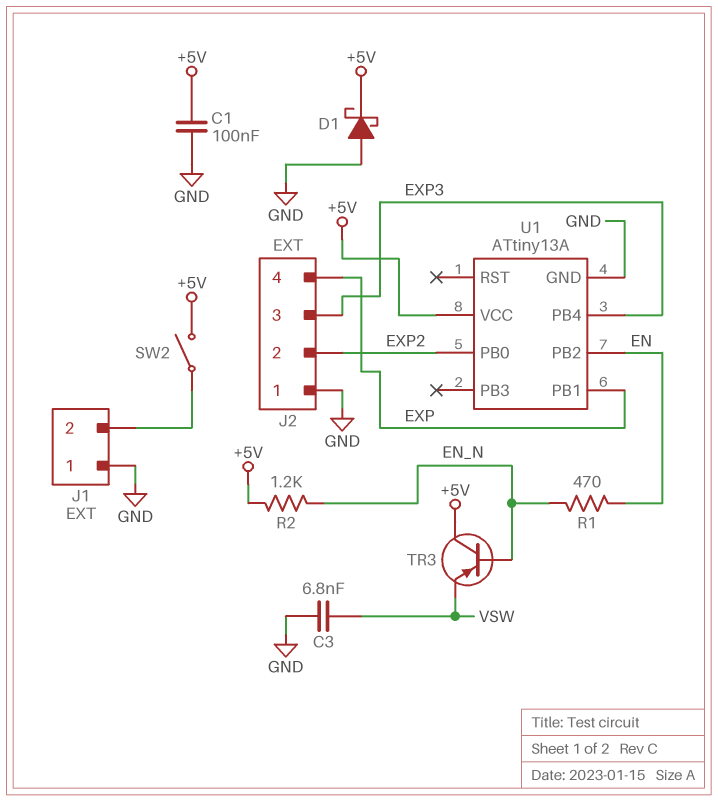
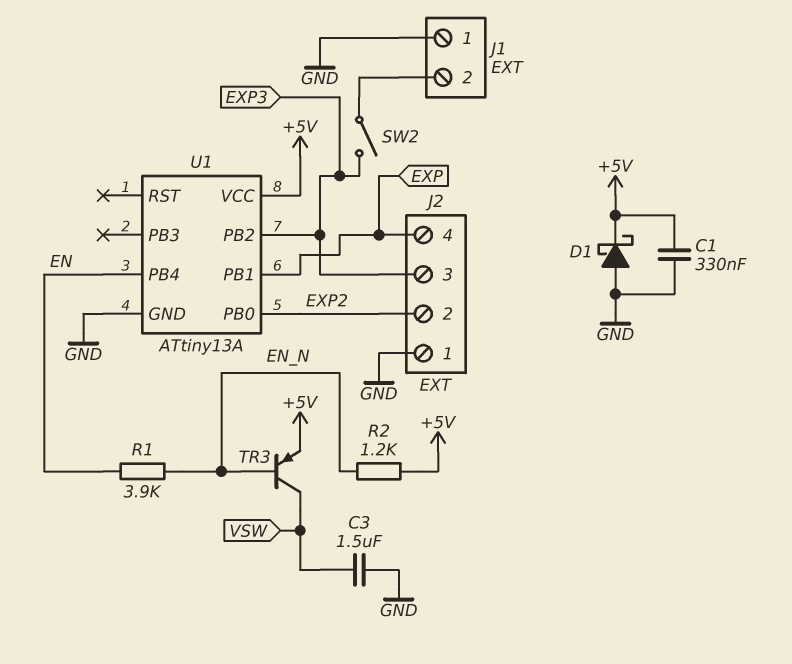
C1: 100nF (+5V, GND) -> 330nF (+5V, GND)
C3: 6.8nF (GND, VSW) -> 1.5uF (GND, VSW)
R1: 470 (EN, EN_N) -> 3.9k (EN, EN_N)
SW2: switch (+5V, J1/2) -> switch (EXP3, J1/2)
TR3: PNP (B EN_N, C +5V, E VSW) -> PNP (B EN_N, C VSW, E +5V)
U1 pin PB2: EN -> EXP3
U1 pin PB4: EXP3 -> EN

